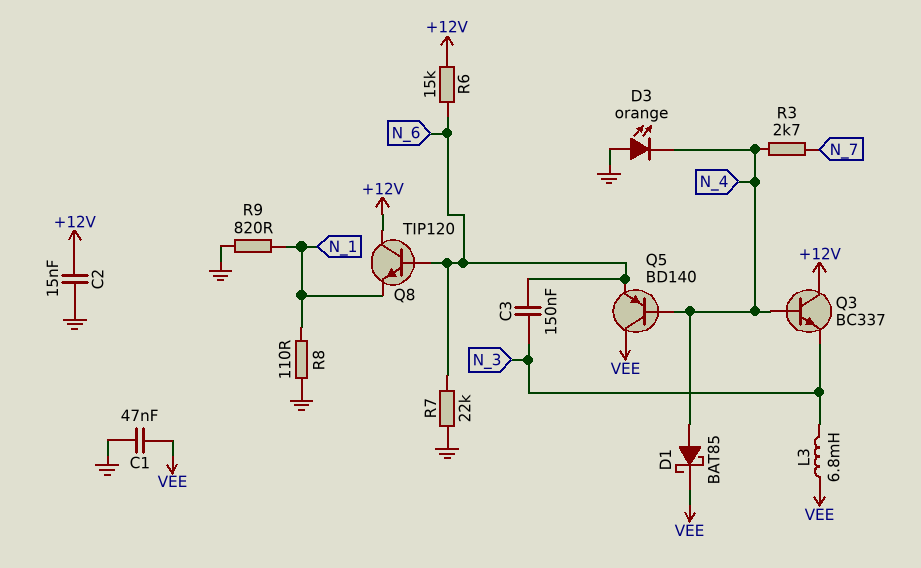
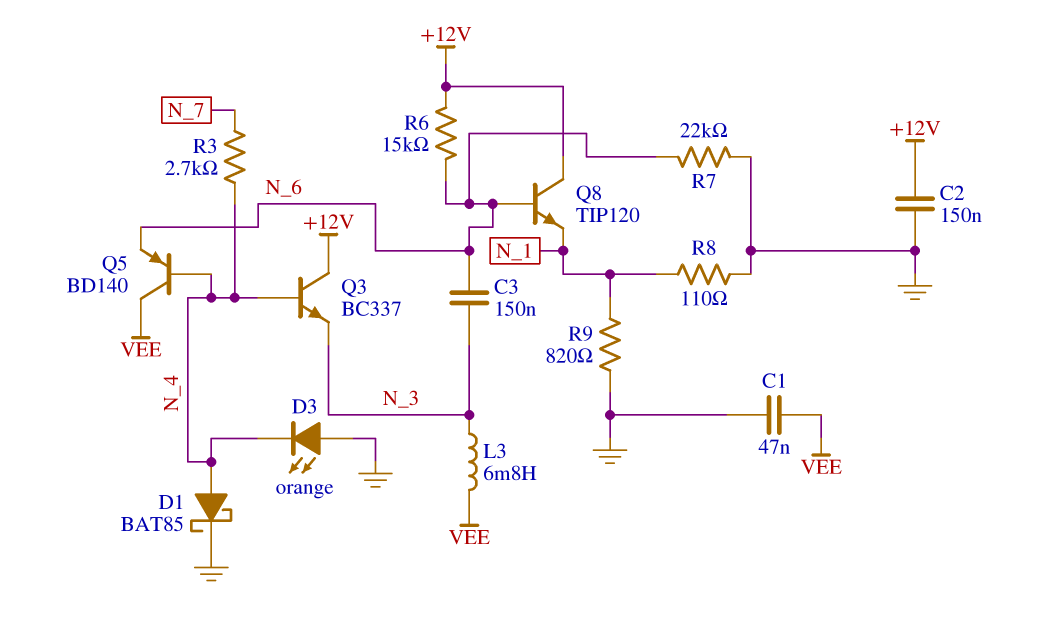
C2: 15nF (+12V, GND) -> 150nF (+12V, GND)
D1: schottky BAT85 (A N_4, K VEE) -> schottky BAT85 (A N_4, K GND)

